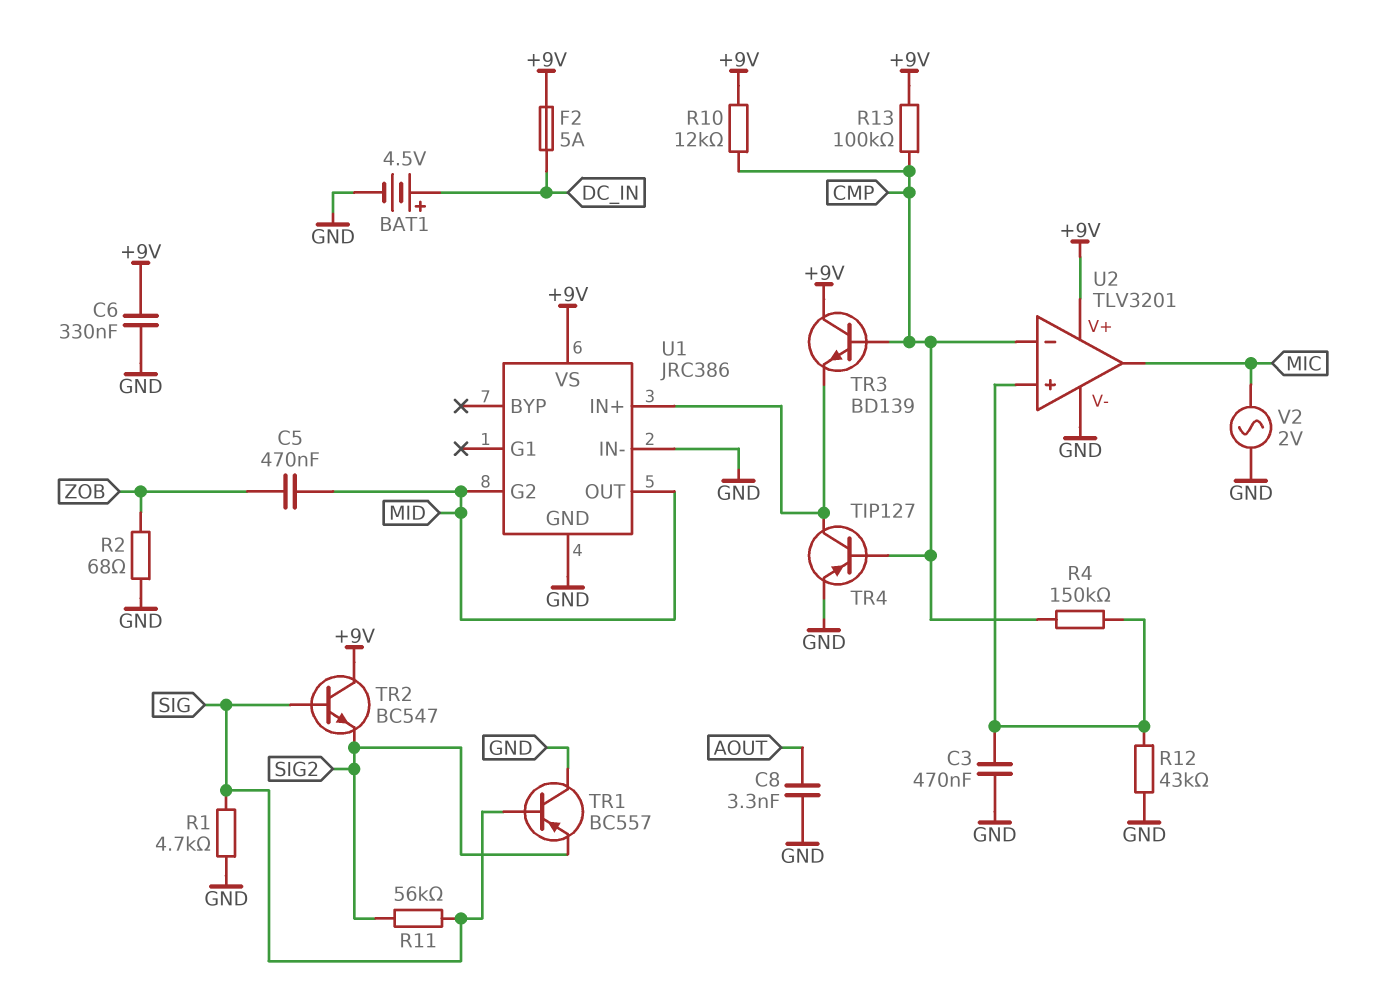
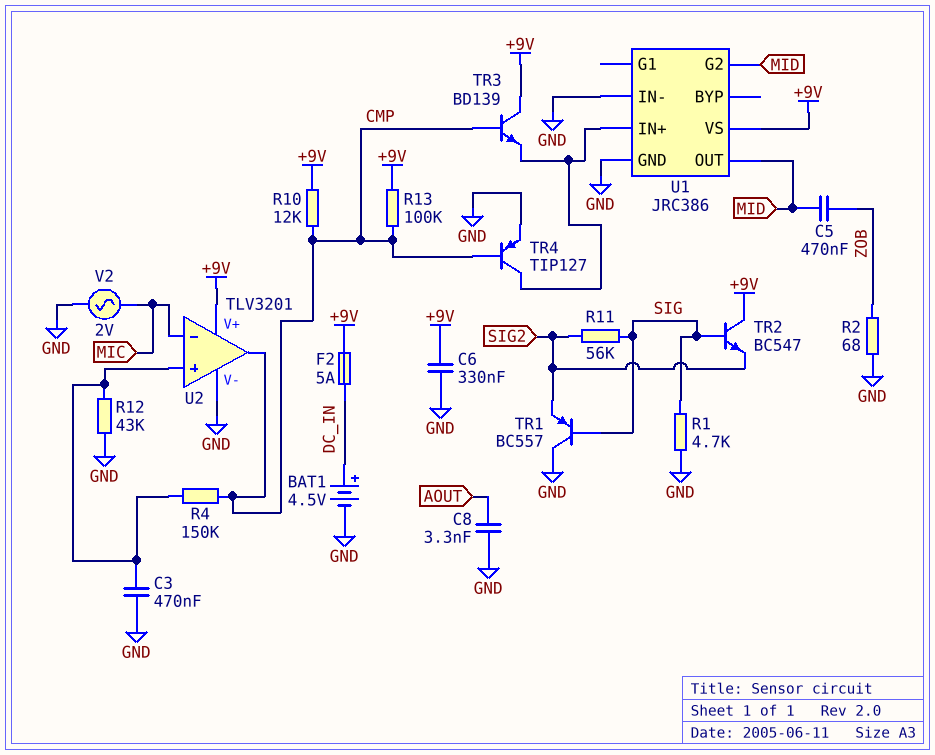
U2 pin in-: CMP -> MIC
U2 pin out: MIC -> CMP

